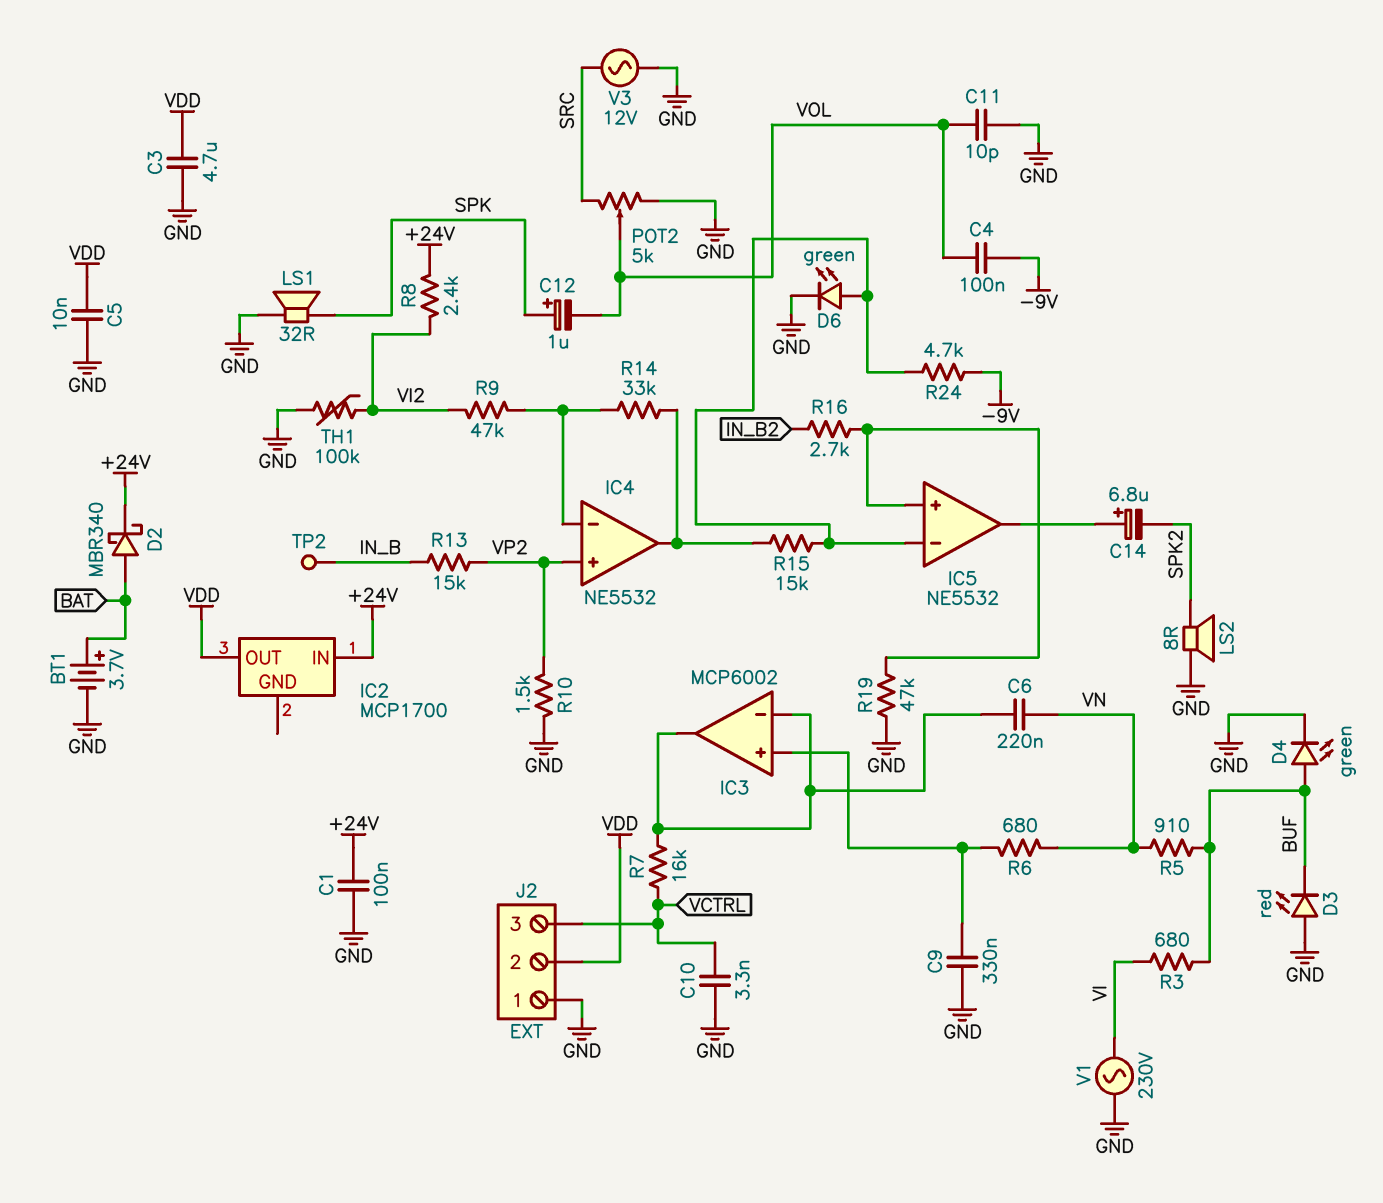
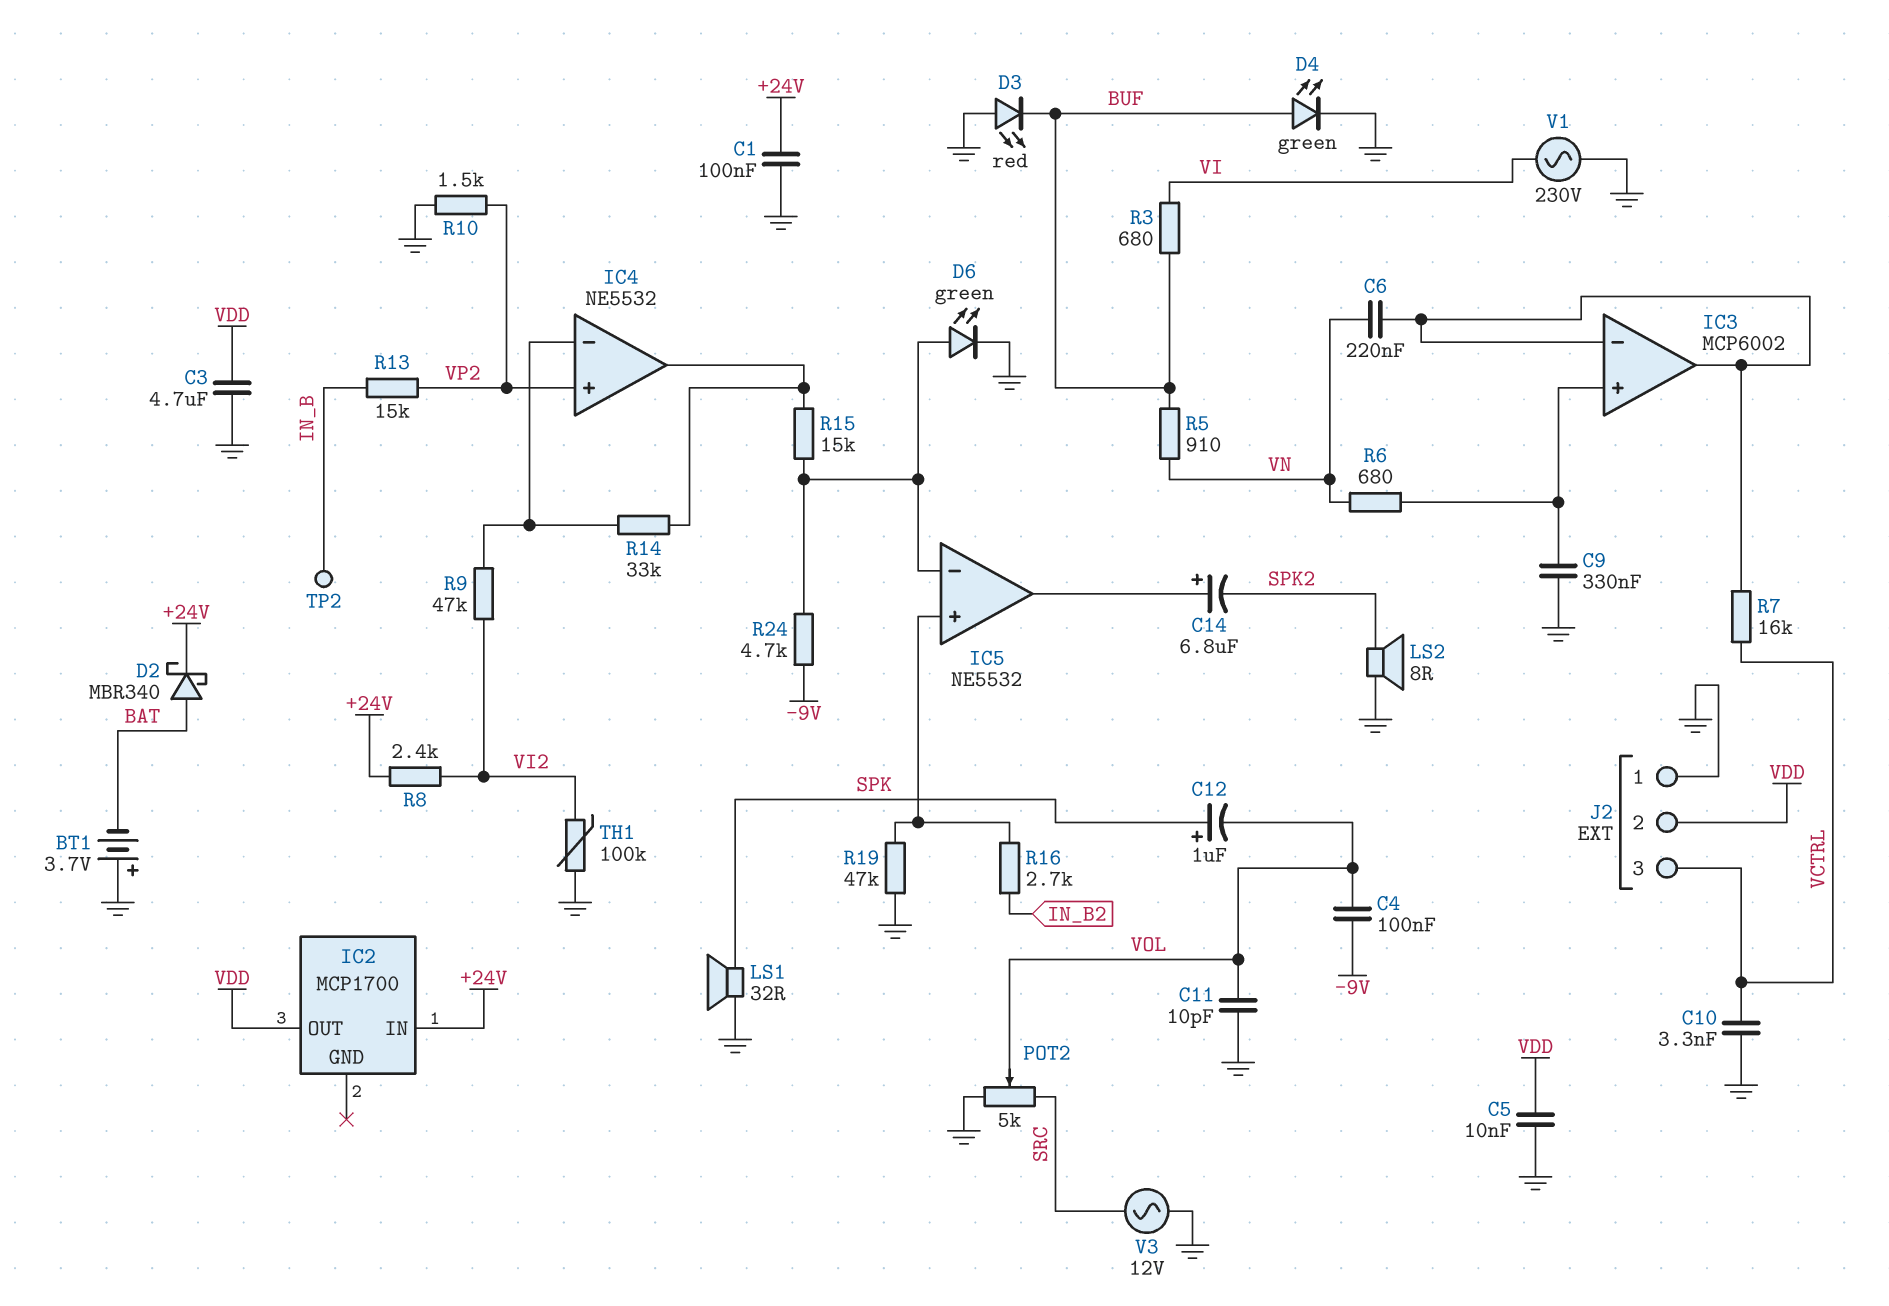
BT1: 3.7V (plus BAT, minus GND) -> 3.7V (plus GND, minus BAT)

